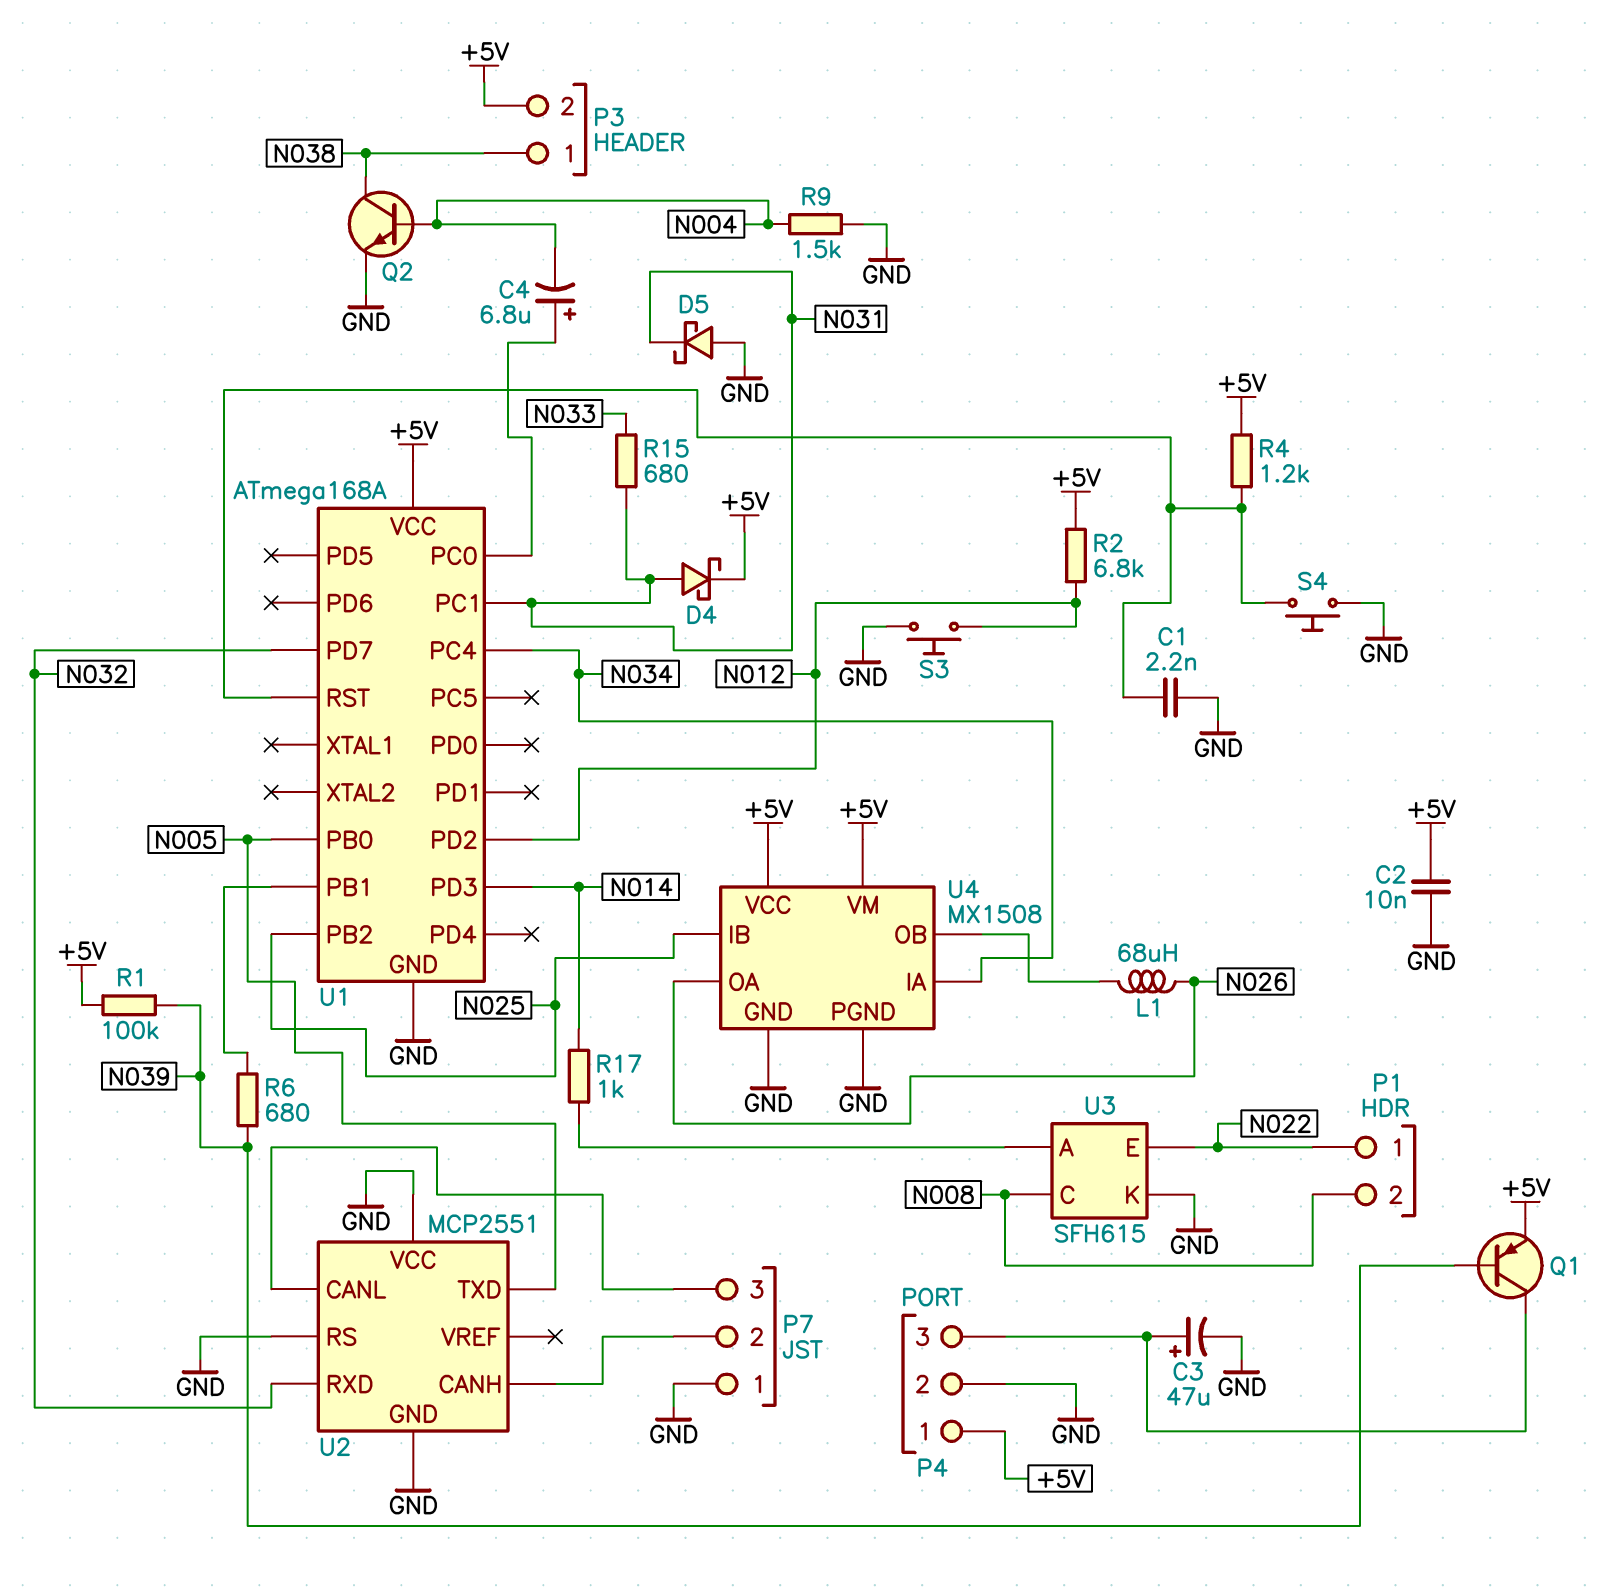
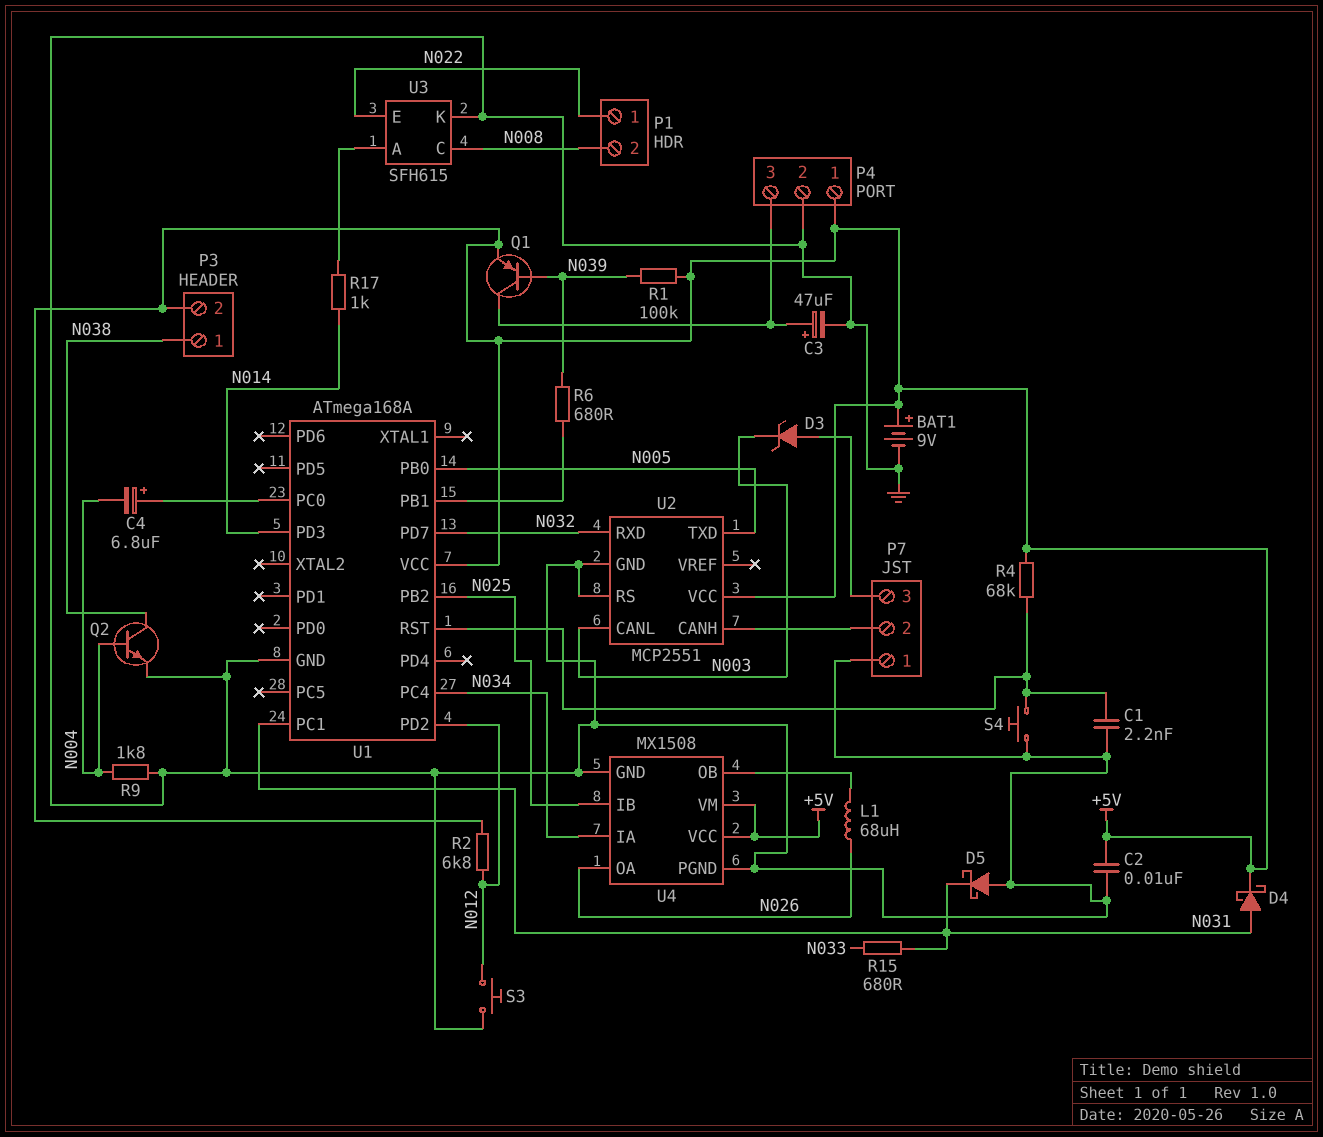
BAT1: none -> 9V (plus +5V, minus GND)
D3: none -> zener (A P7/3, K N003)
R4: 1.2k (+5V, U1/RST) -> 68k (+5V, U1/RST)
R9: 1.5k (GND, N004) -> 1.8k (GND, N004)
U2 pin CANL: P7/3 -> N003
U2 pin VCC: GND -> +5V

